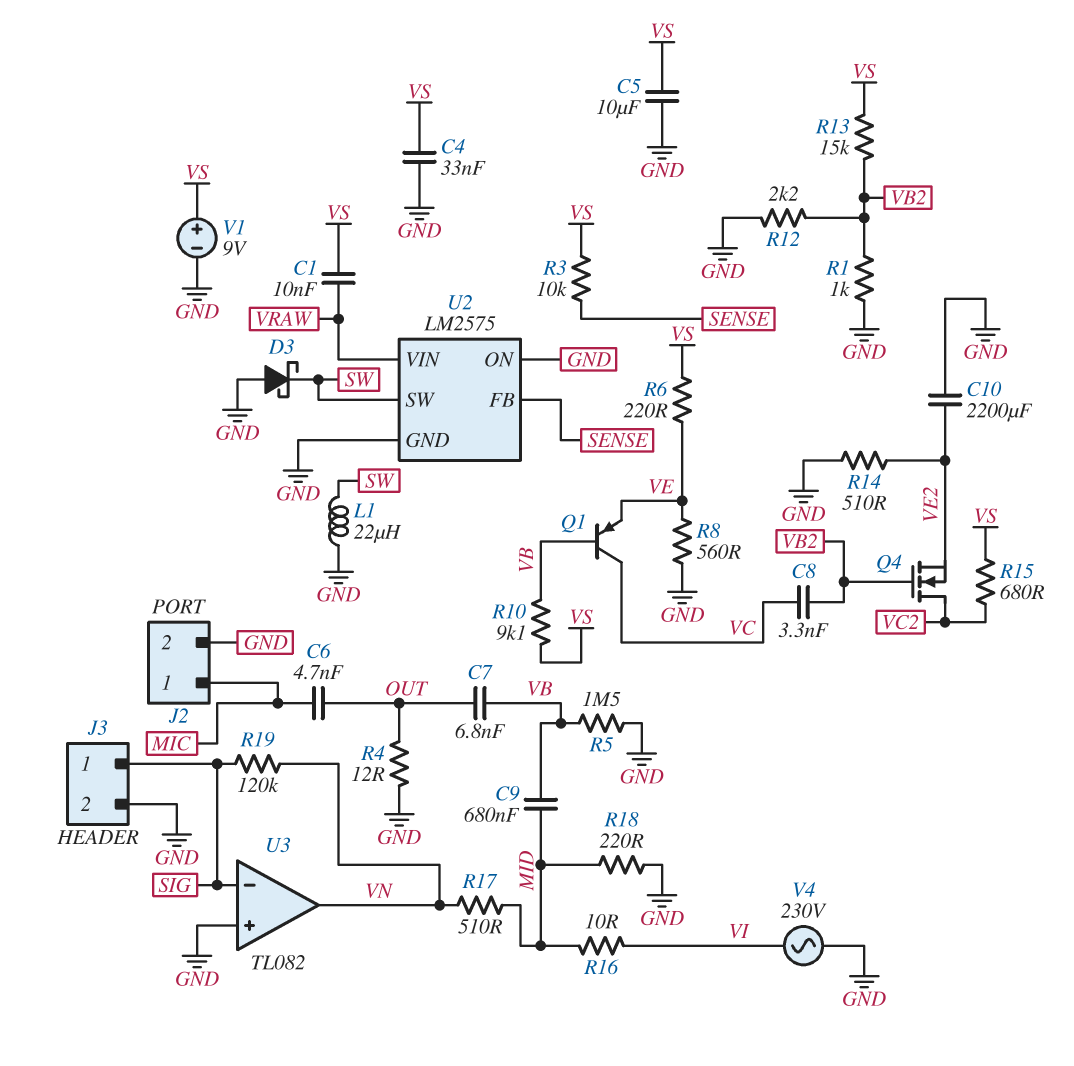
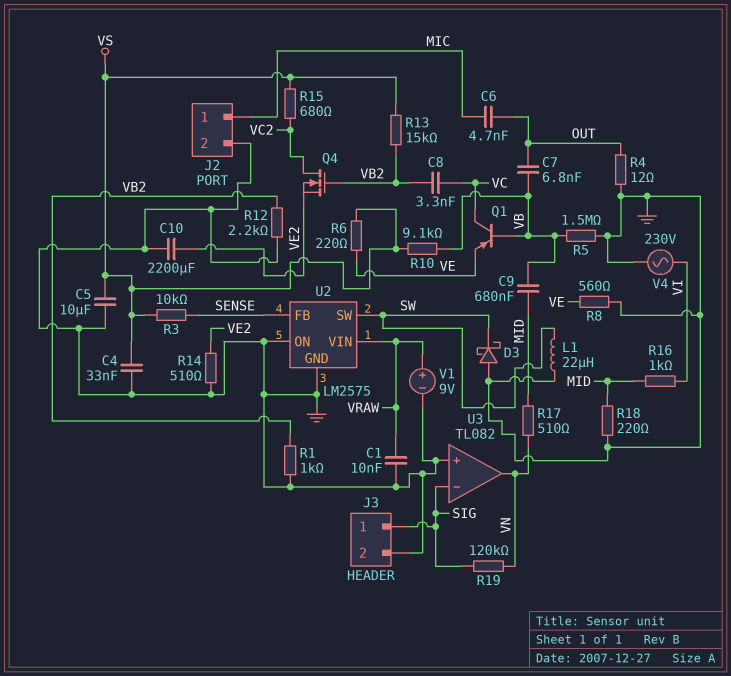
C1: 10nF (VRAW, VS) -> 10nF (GND, VRAW)
R16: 10 (MID, VI) -> 1k (MID, VI)
V1: 9V (plus VS, minus GND) -> 9V (plus VRAW, minus GND)

